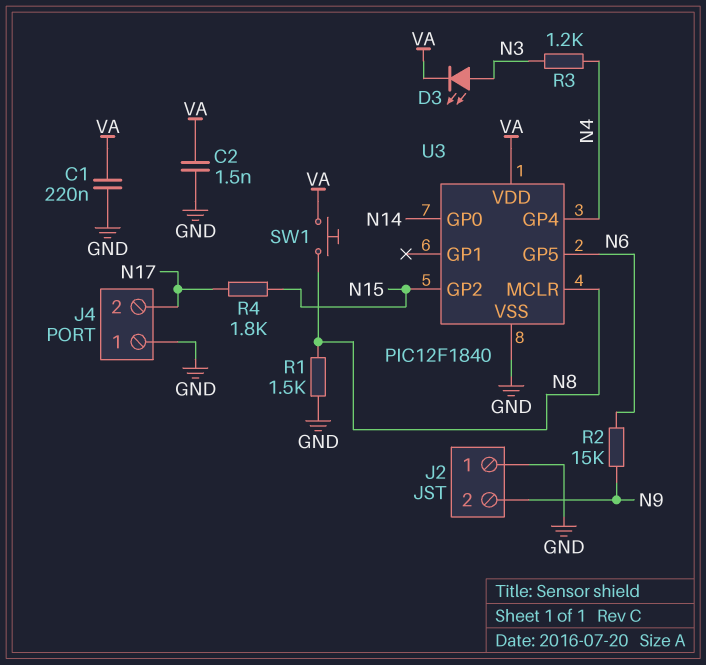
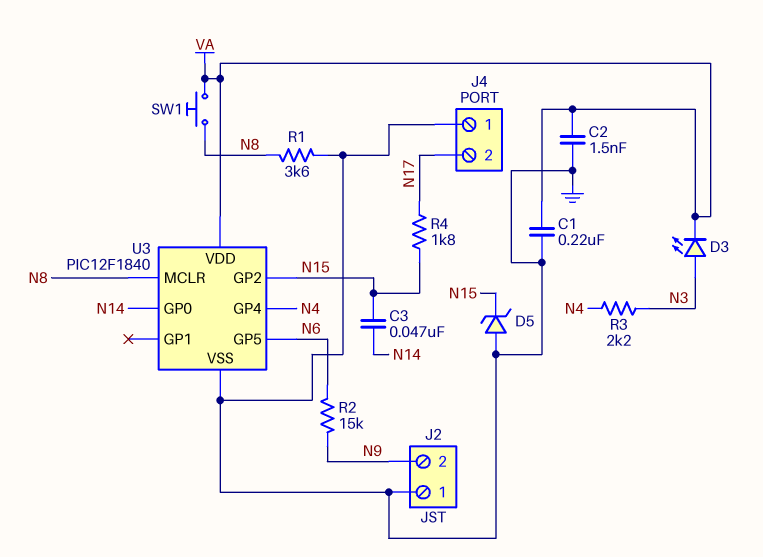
C3: none -> 47nF (N14, N15)
D5: none -> zener (A GND, K N15)
R1: 1.5k (GND, N8) -> 3.6k (GND, N8)
R3: 1.2k (N3, N4) -> 2.2k (N3, N4)

